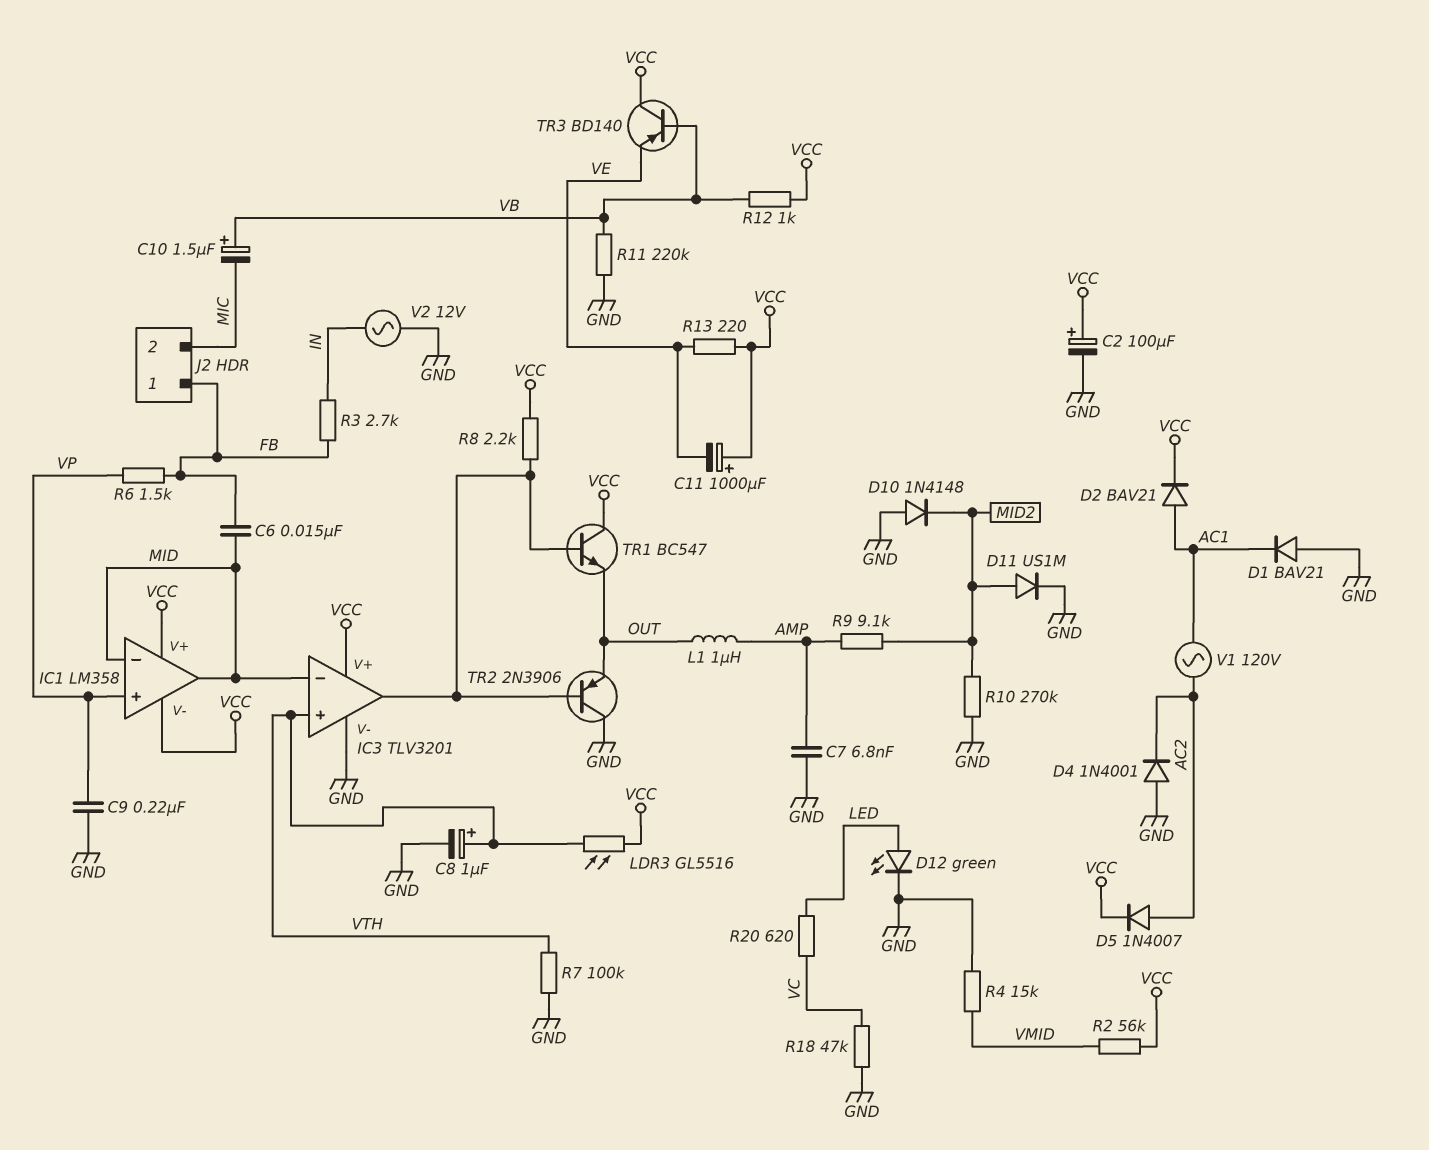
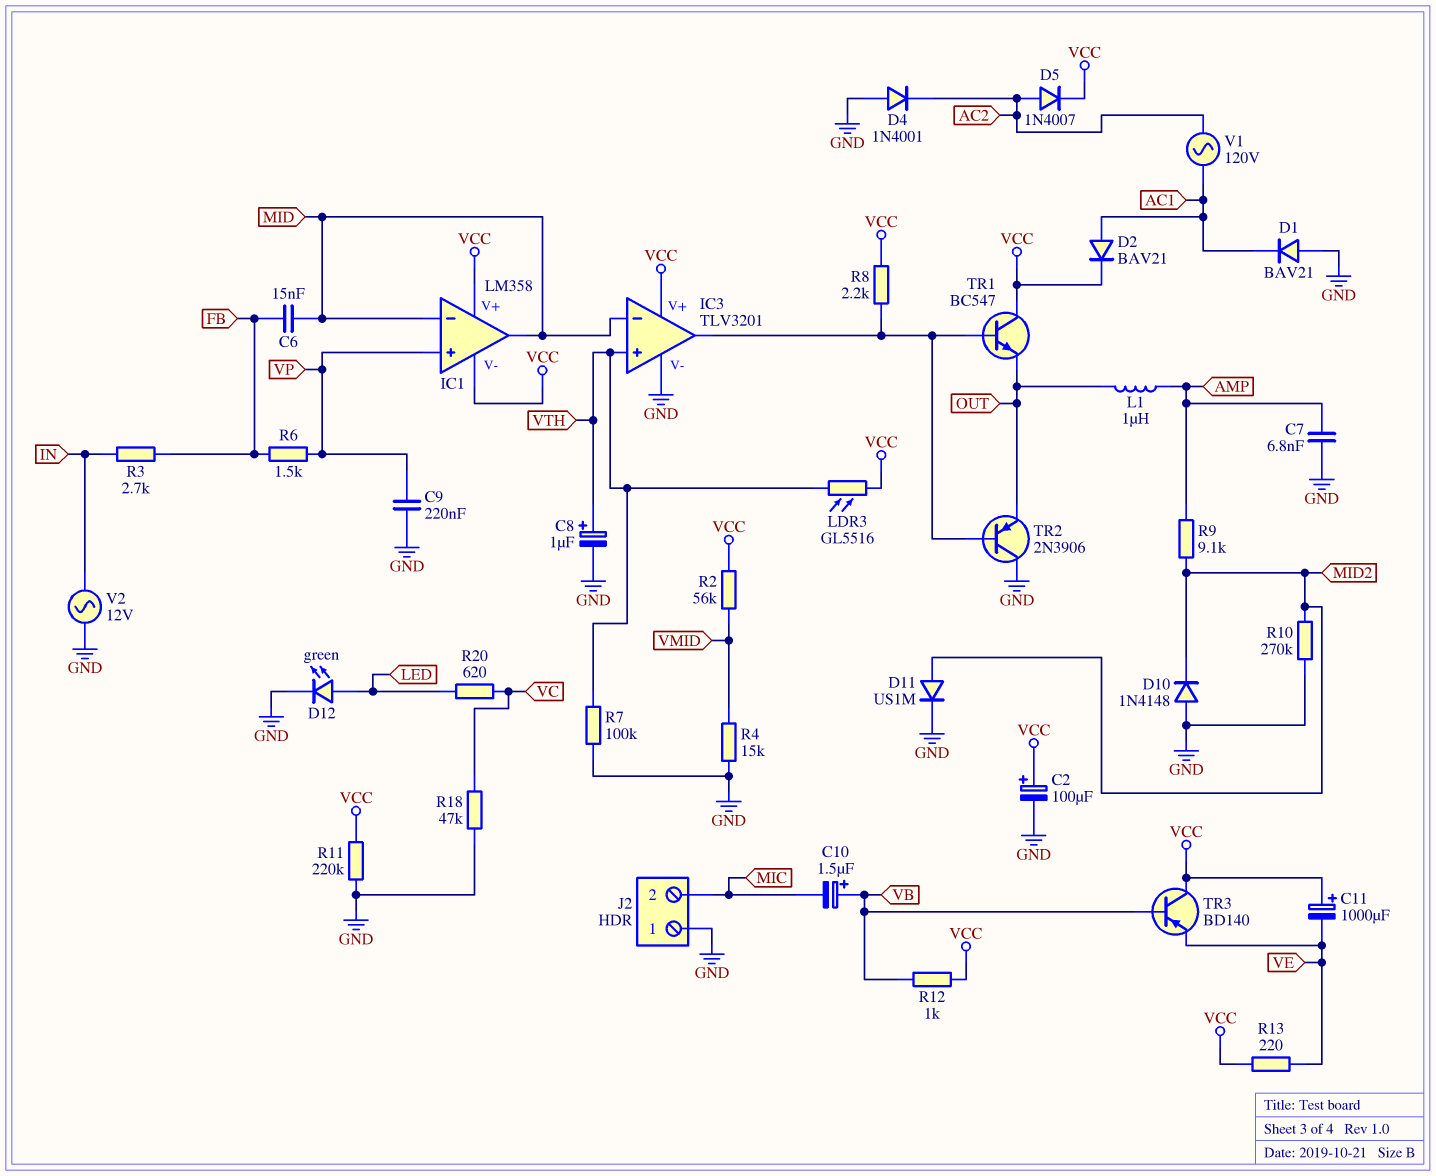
J2 pin 1: FB -> GND
R11: 220k (GND, VB) -> 220k (GND, VCC)

